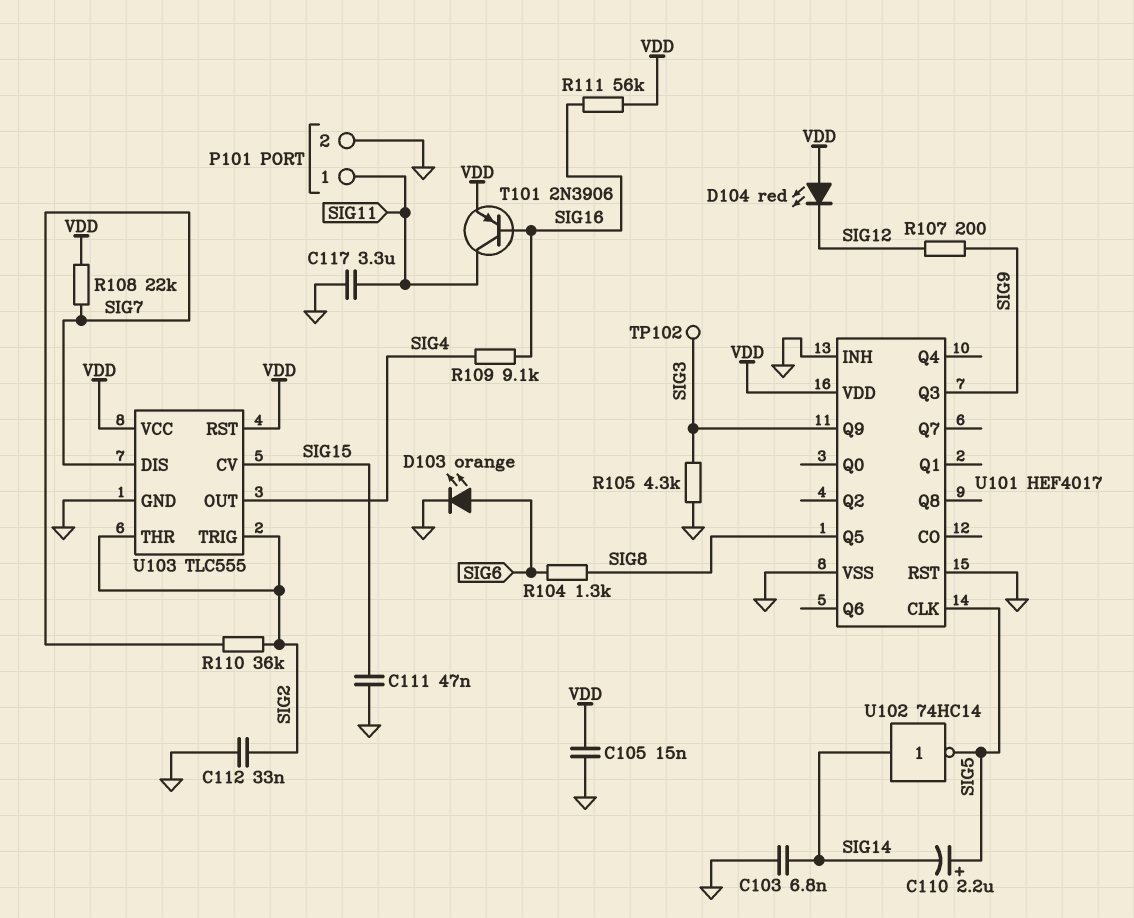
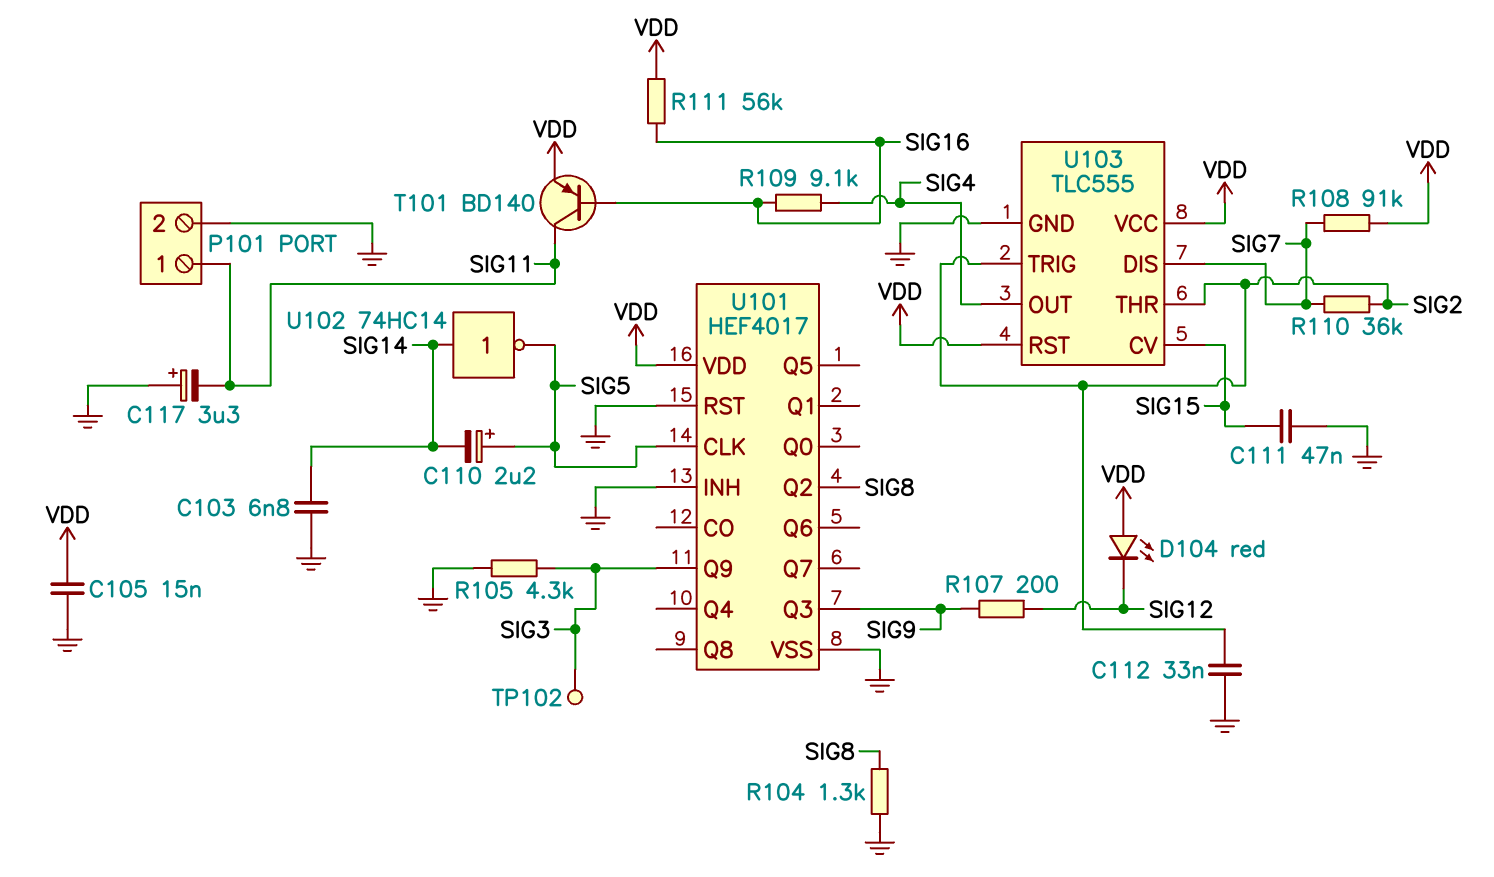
C117: 3.3uF (GND, SIG11) -> 3.3uF (plus GND, minus SIG11)
D103: LED orange (A SIG6, K GND) -> none
R104: 1.3k (SIG6, SIG8) -> 1.3k (GND, SIG8)
R108: 22k (SIG7, VDD) -> 91k (SIG7, VDD)
T101: PNP 2N3906 (B SIG16, C SIG11, E VDD) -> PNP BD140 (B SIG16, C SIG11, E VDD)
U101 pin Q2: none -> SIG8
U101 pin Q5: SIG8 -> none

